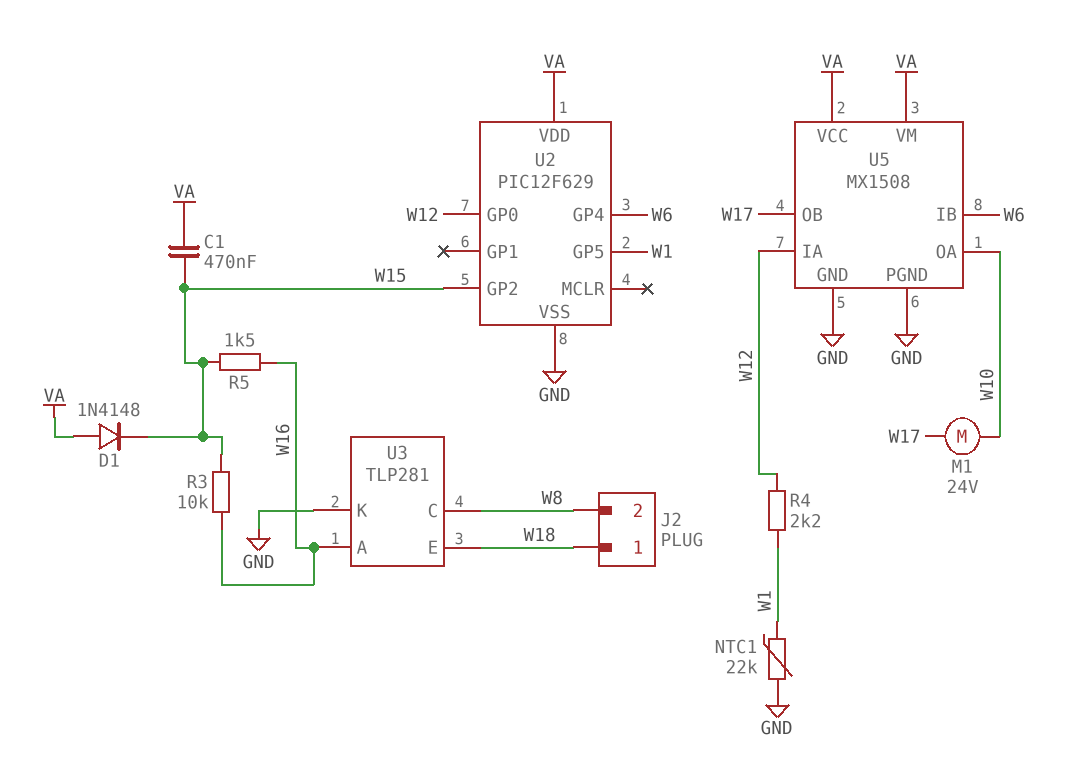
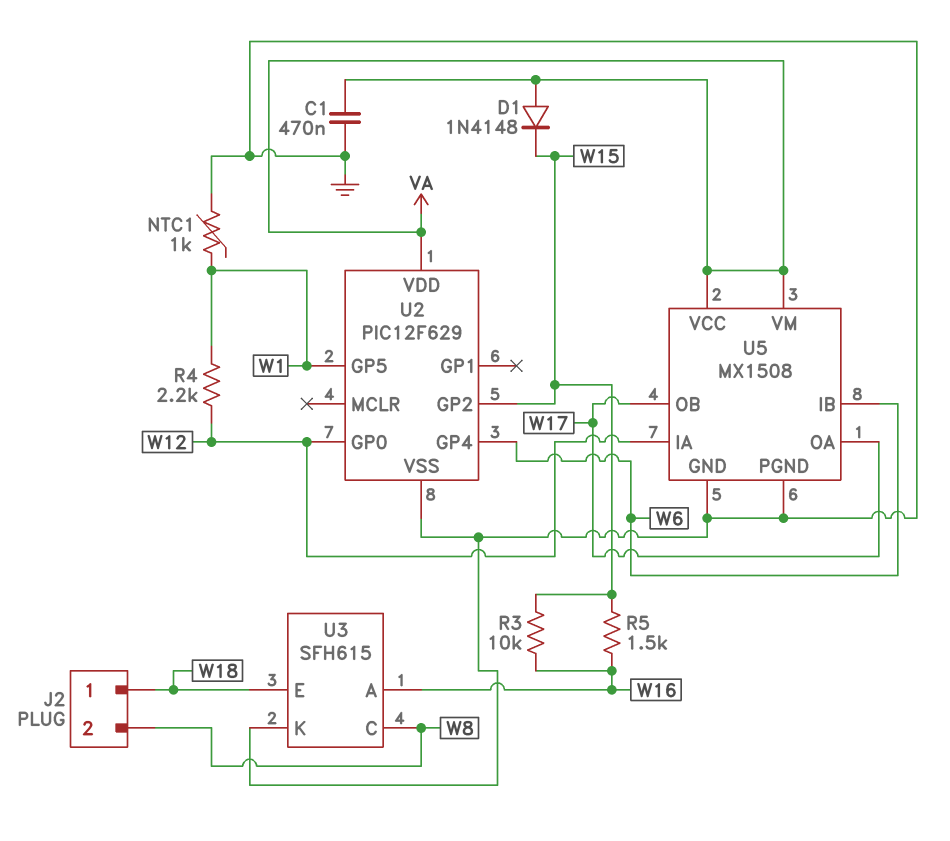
C1: 470nF (VA, W15) -> 470nF (GND, VA)
M1: motor 24V (W10, W17) -> none
NTC1: 22k (GND, W1) -> 1k (GND, W1)
U3: TLP281 -> SFH615
U5 pin OA: W10 -> W17

